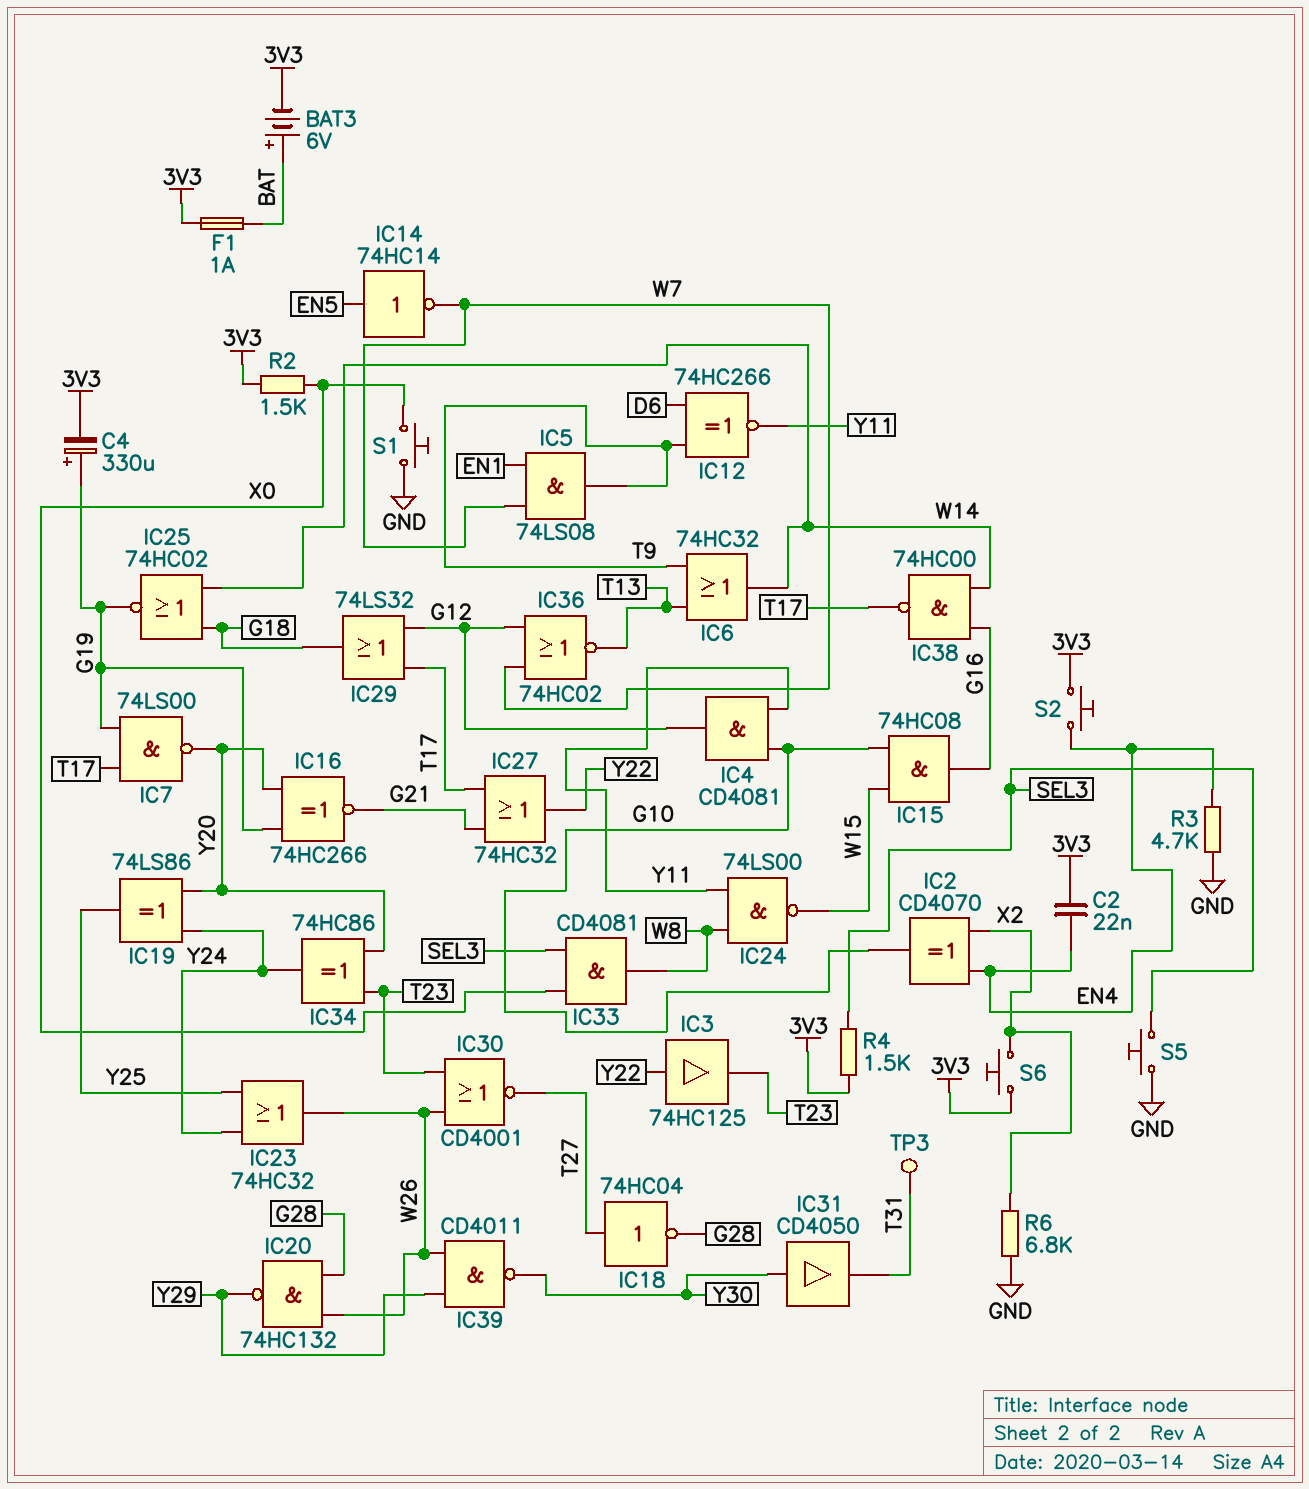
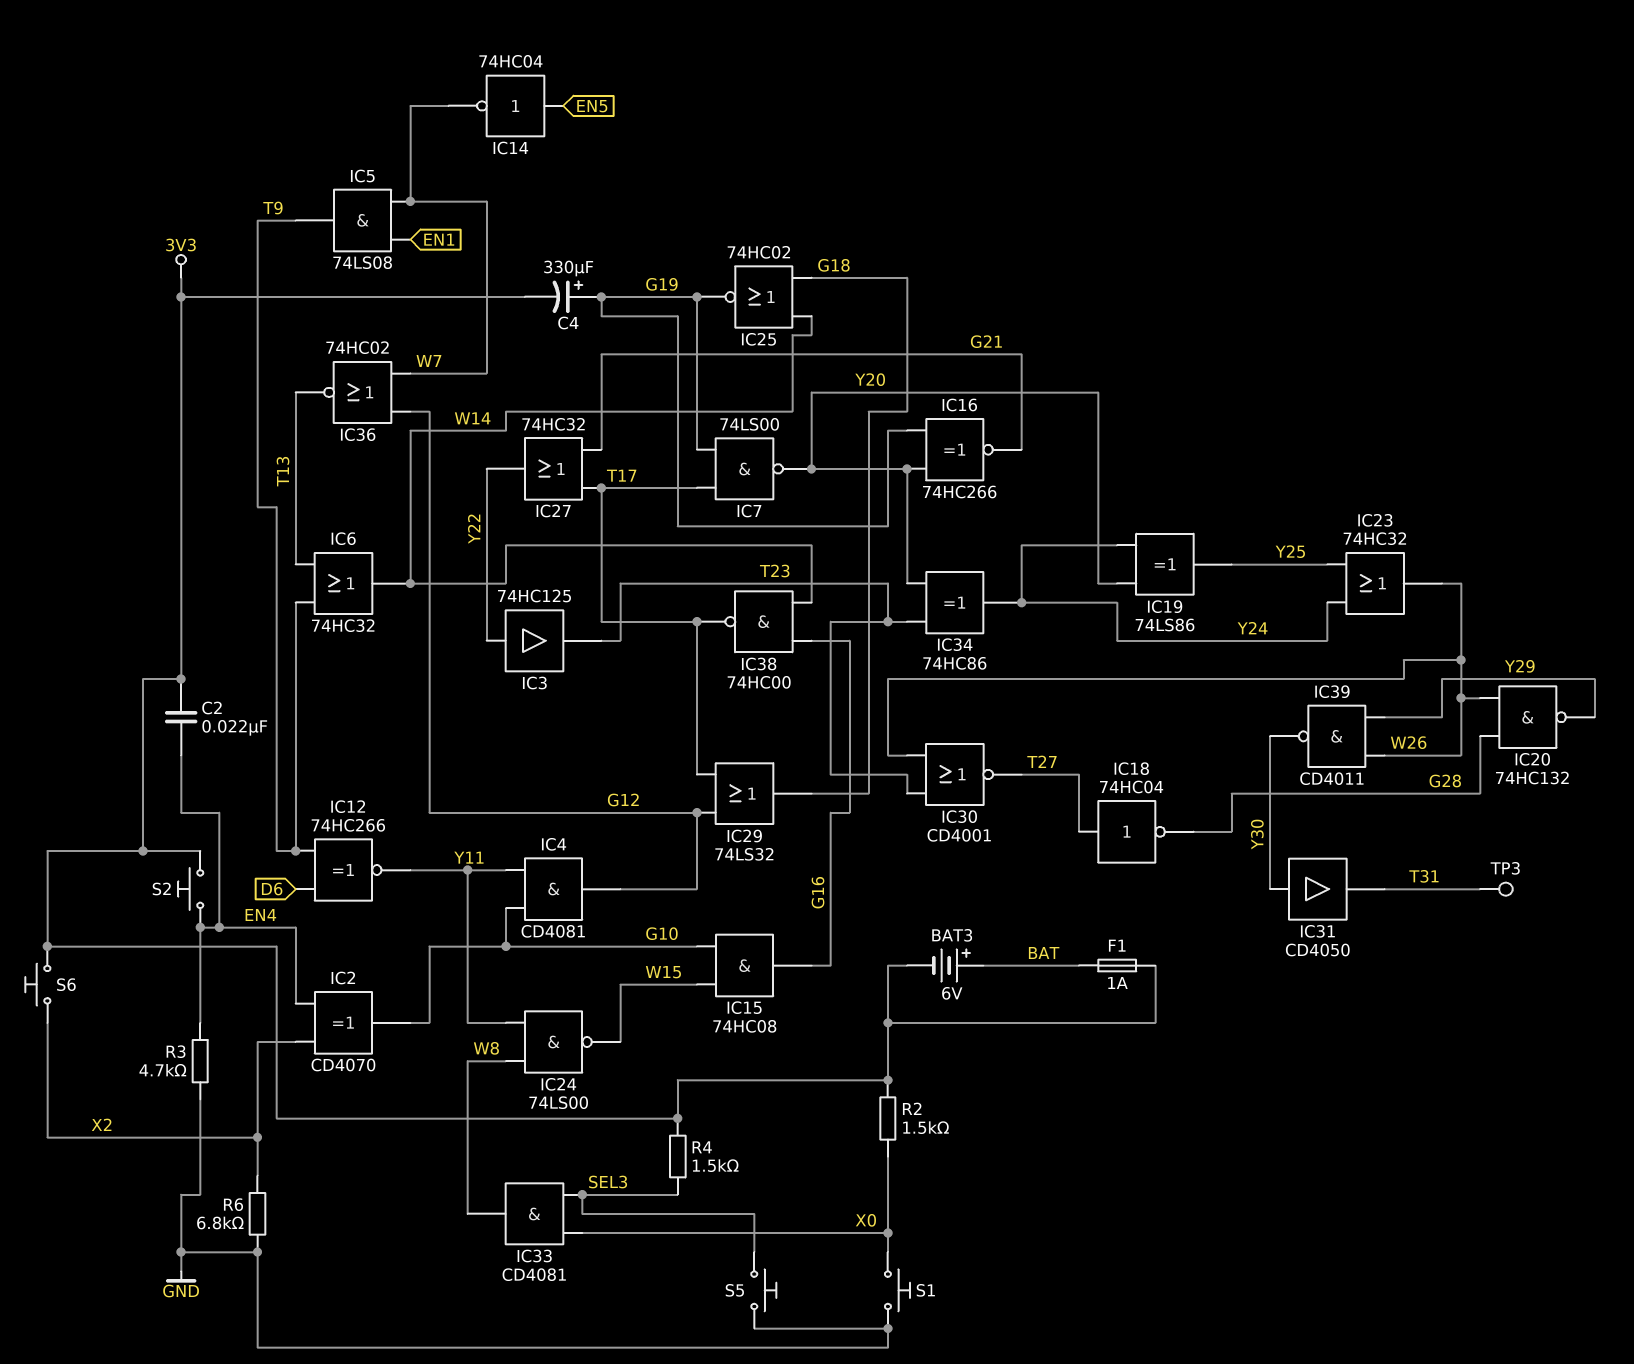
IC14: NOT 74HC14 (in EN5, out W7) -> NOT 74HC04 (in EN5, out W7)

